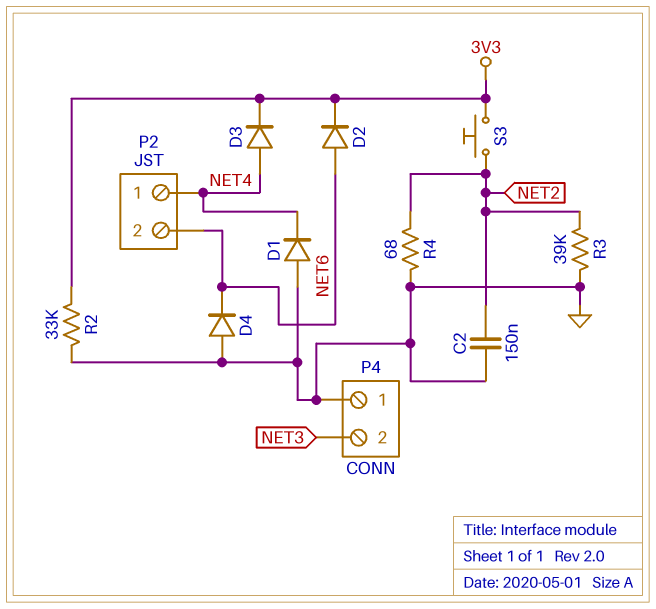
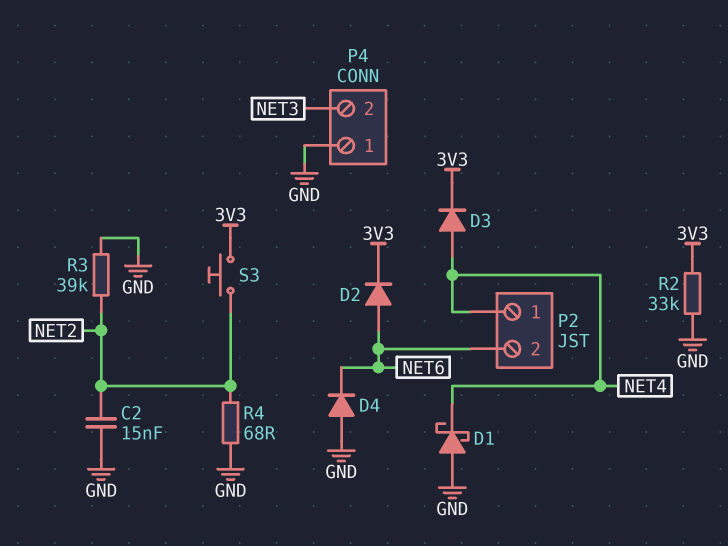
C2: 150nF (GND, NET2) -> 15nF (GND, NET2)
D1: diode (A GND, K NET4) -> schottky (A GND, K NET4)

